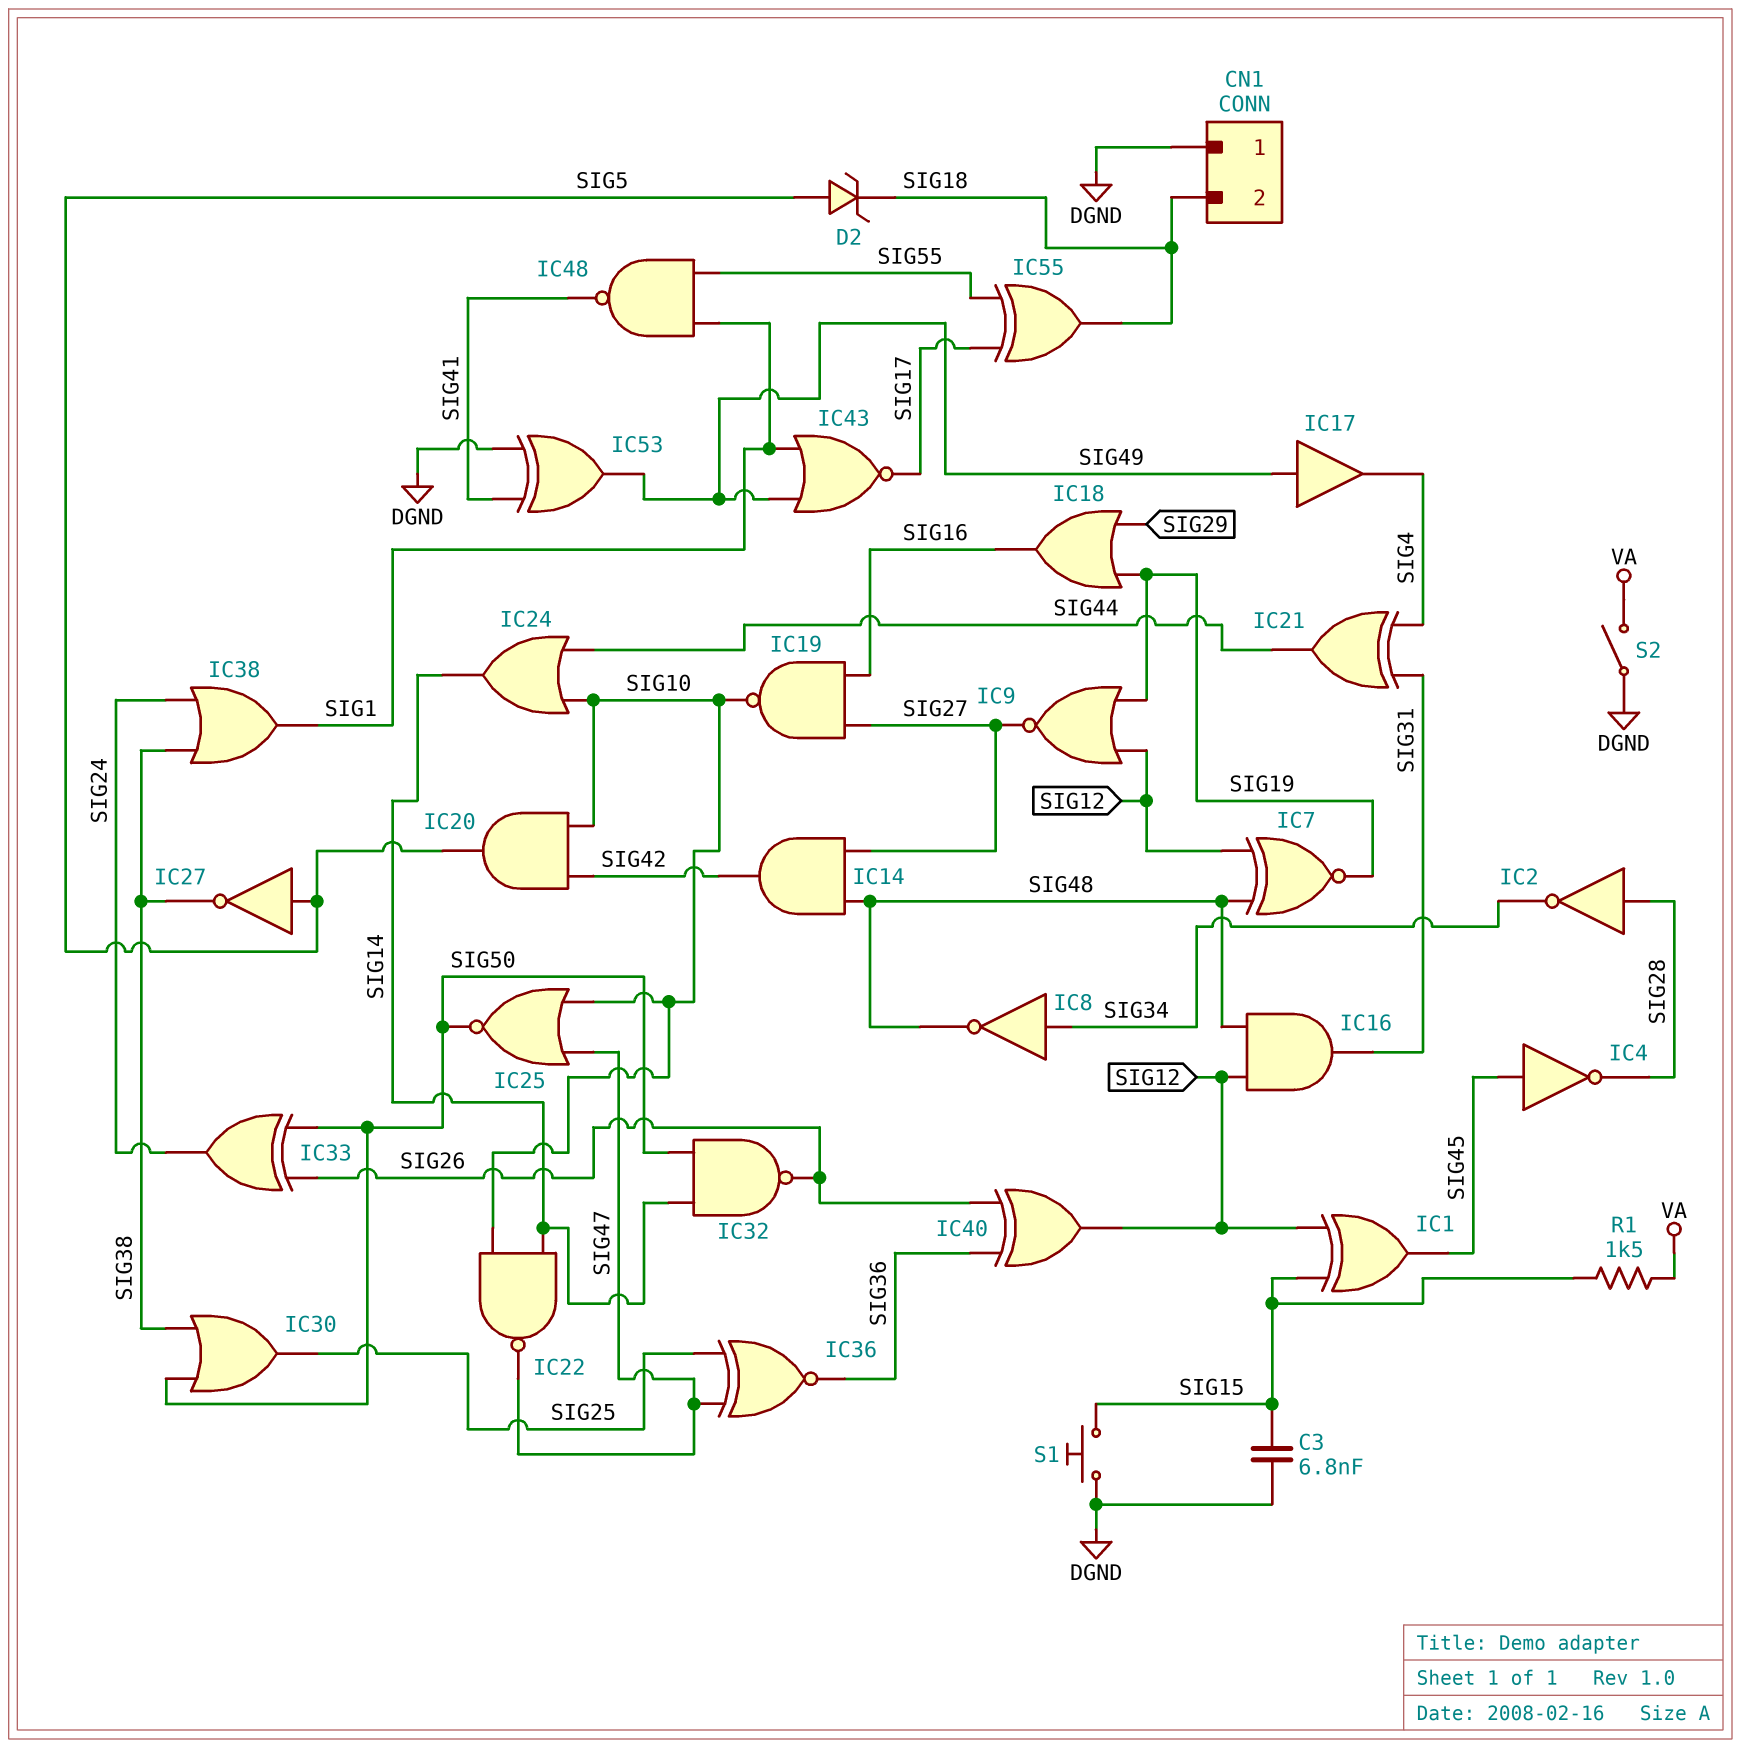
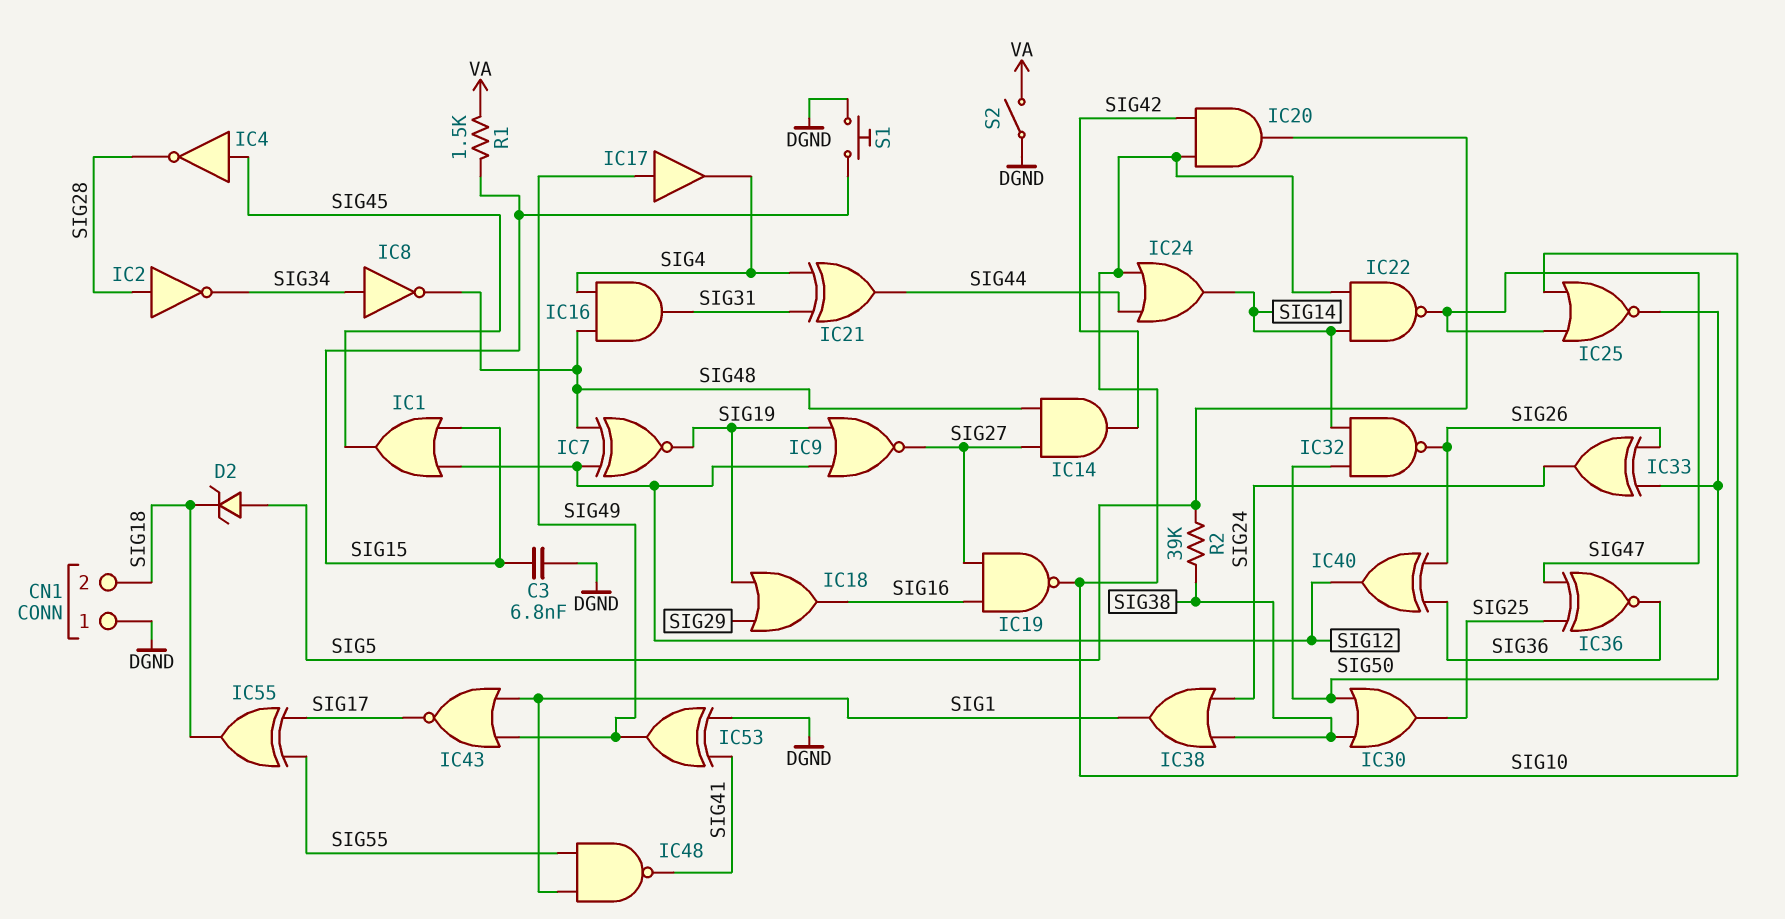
IC1: XOR (in SIG12, in SIG15, out SIG45) -> OR (in SIG12, in SIG15, out SIG45)
IC16: AND (in SIG12, in SIG48, out SIG31) -> AND (in SIG4, in SIG48, out SIG31)
IC27: NOT (in SIG5, out SIG38) -> none
R2: none -> 39k (SIG5, SIG38)

